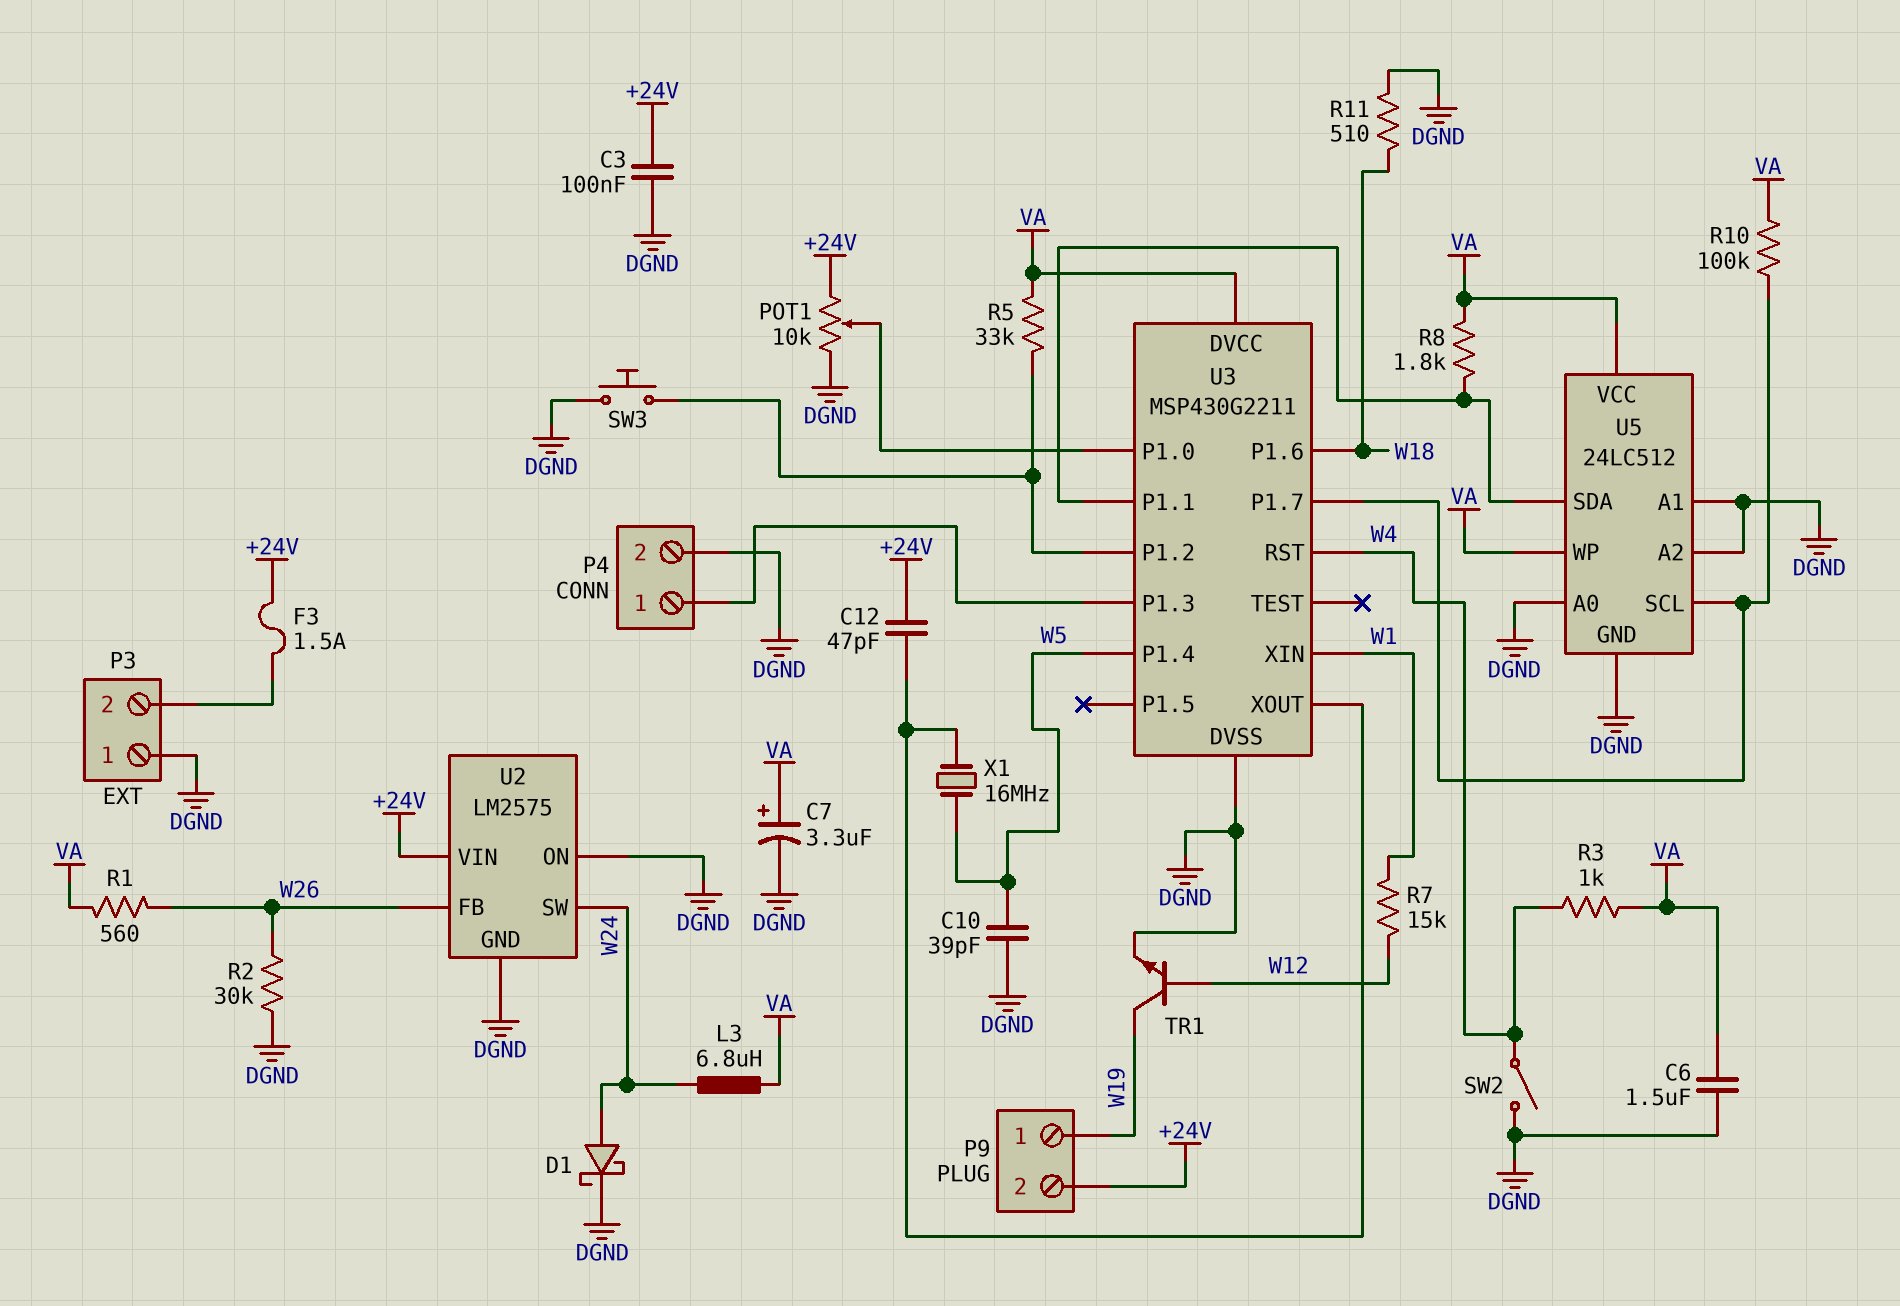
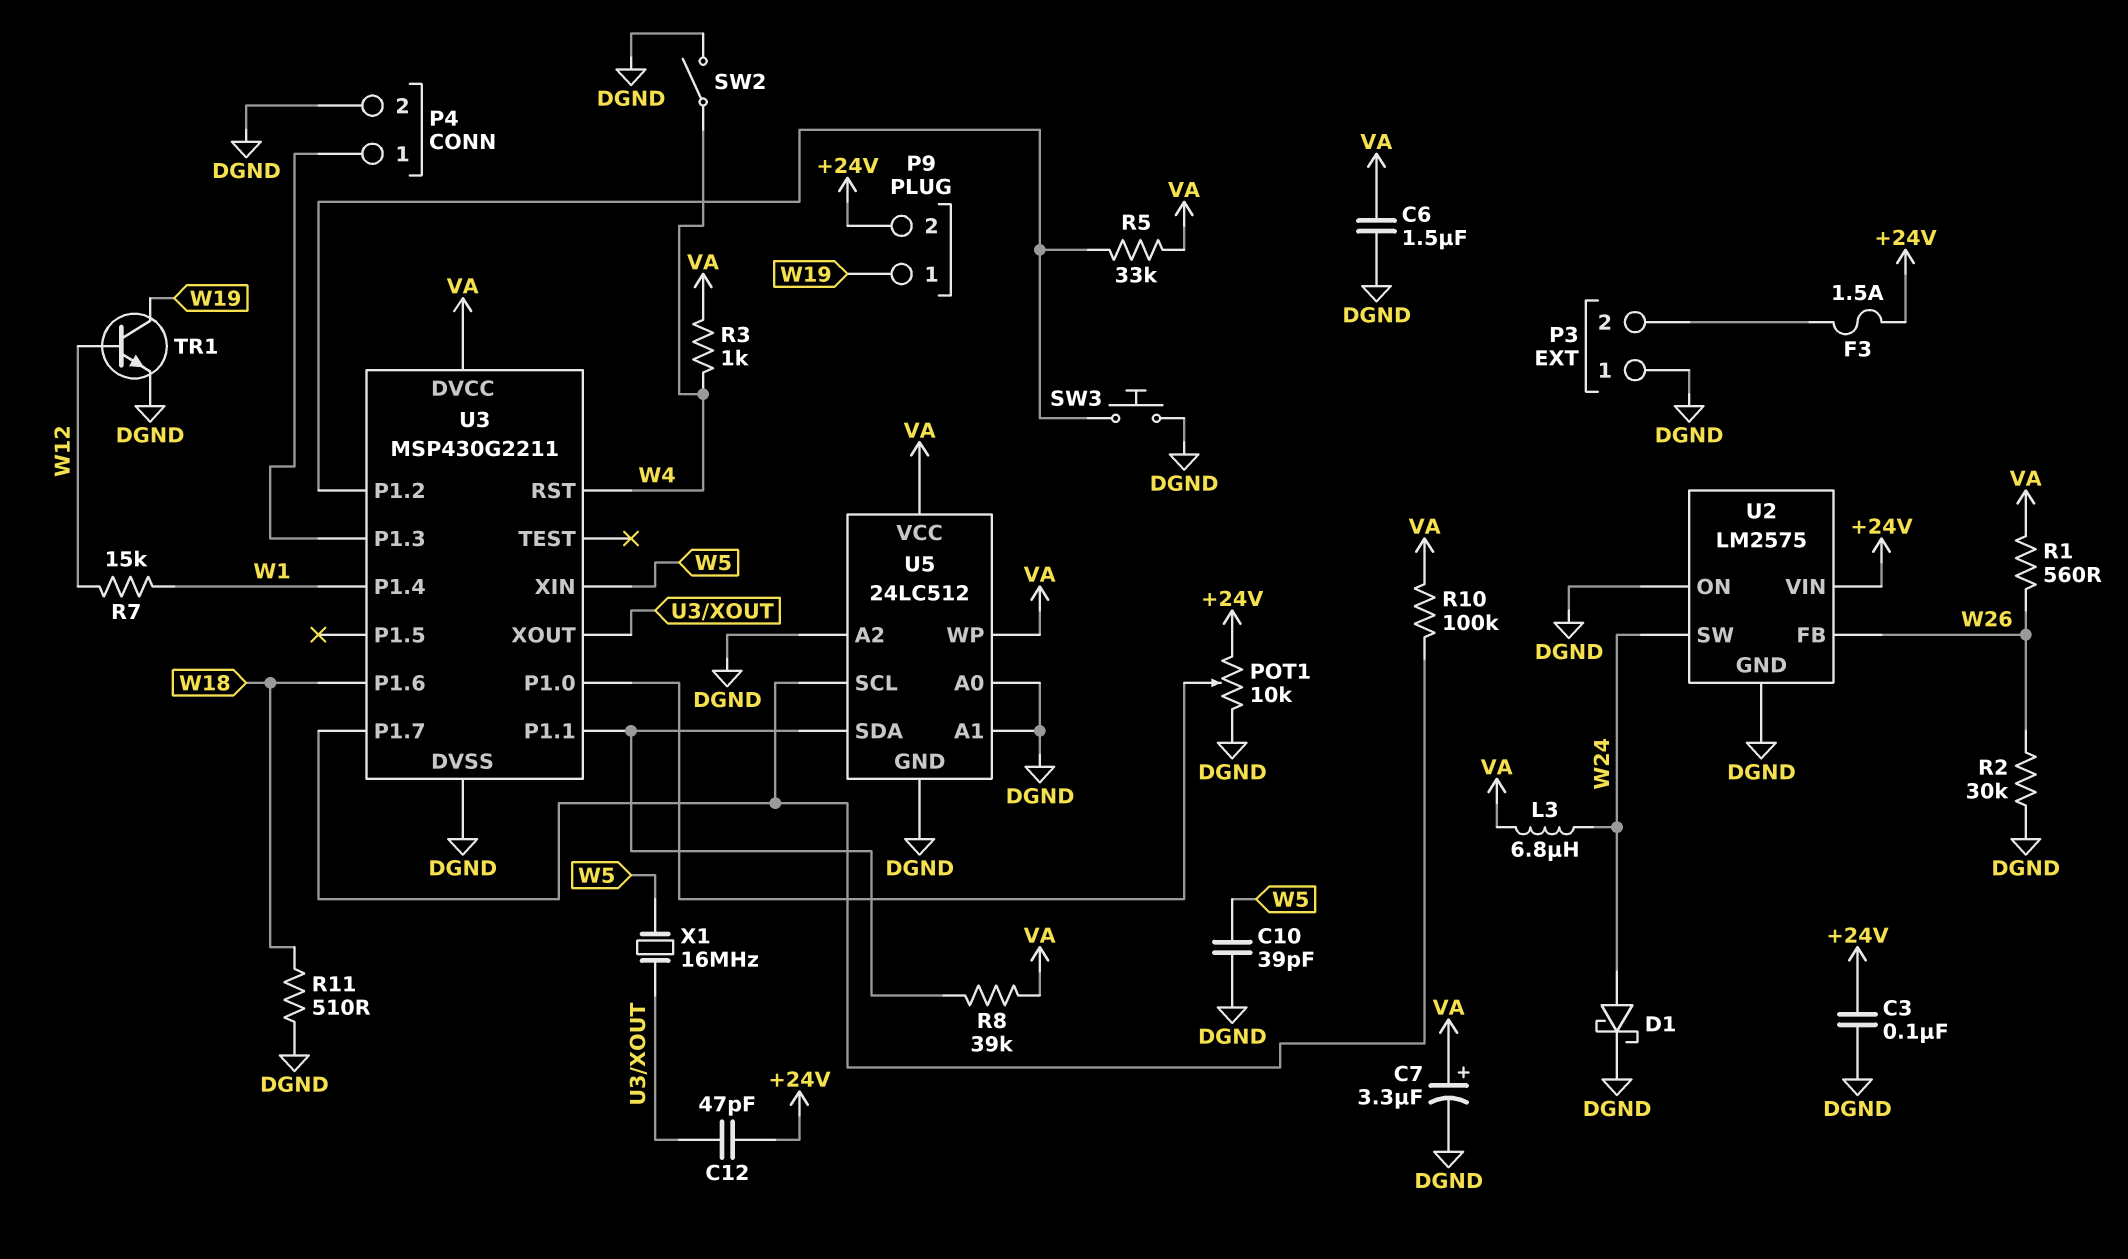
R8: 1.8k (U3/P1.1, VA) -> 39k (U3/P1.1, VA)
U3 pin P1.4: W5 -> W1
U3 pin XIN: W1 -> W5

